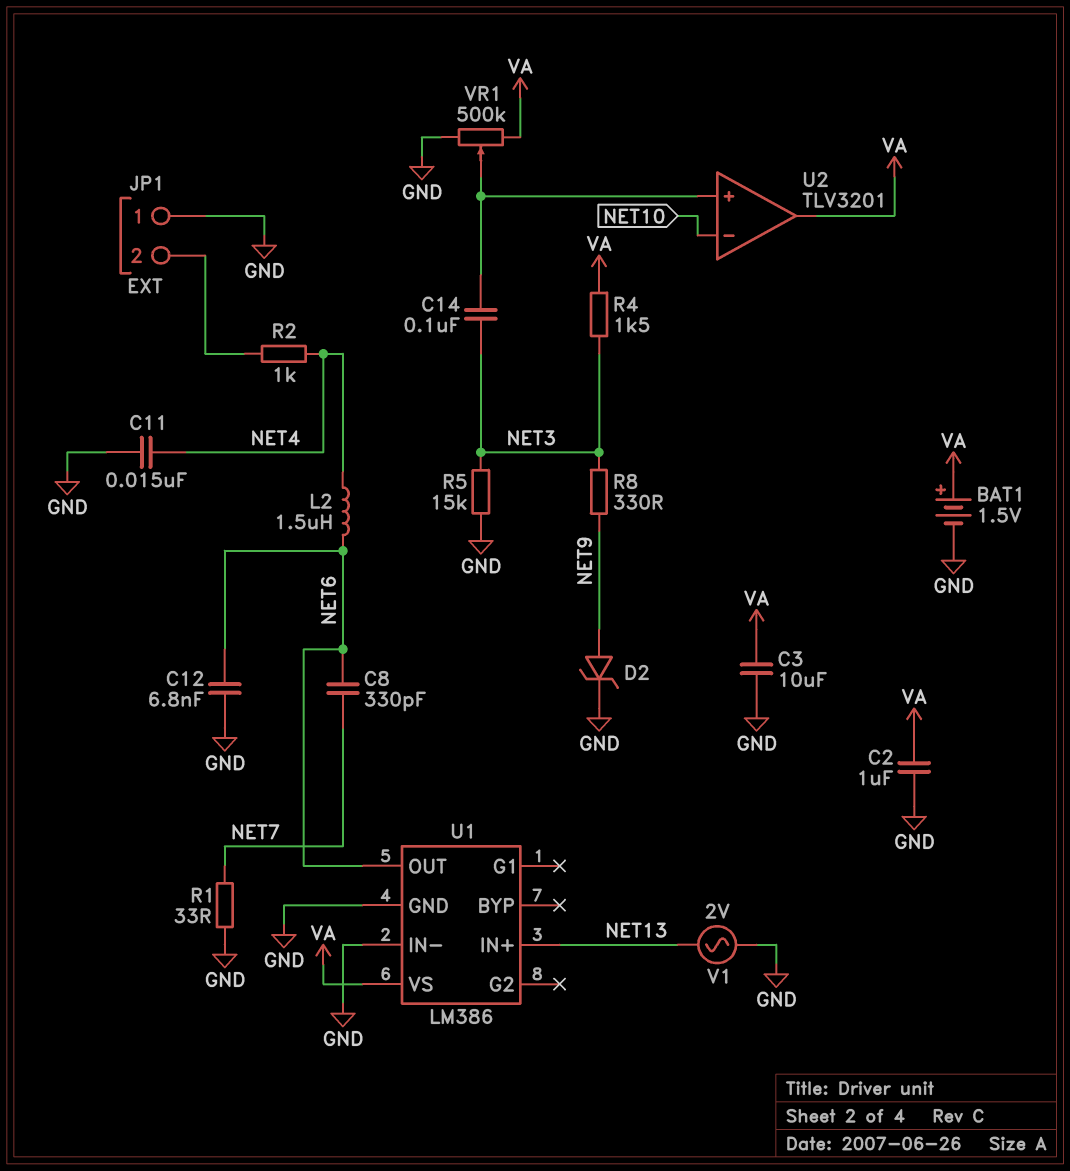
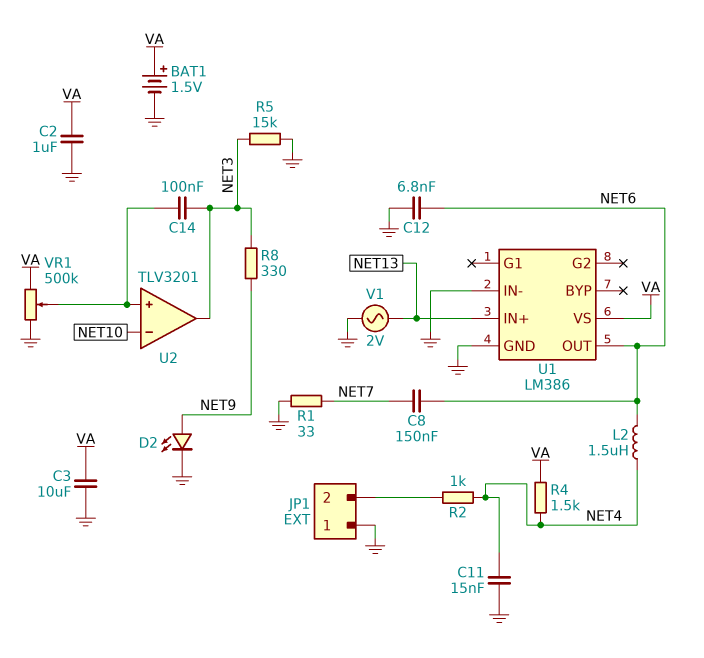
C8: 330pF (NET6, NET7) -> 150nF (NET6, NET7)
D2: zener (A NET9, K GND) -> LED (A NET9, K GND)
R4: 1.5k (NET3, VA) -> 1.5k (NET4, VA)
U2 pin out: VA -> NET3

